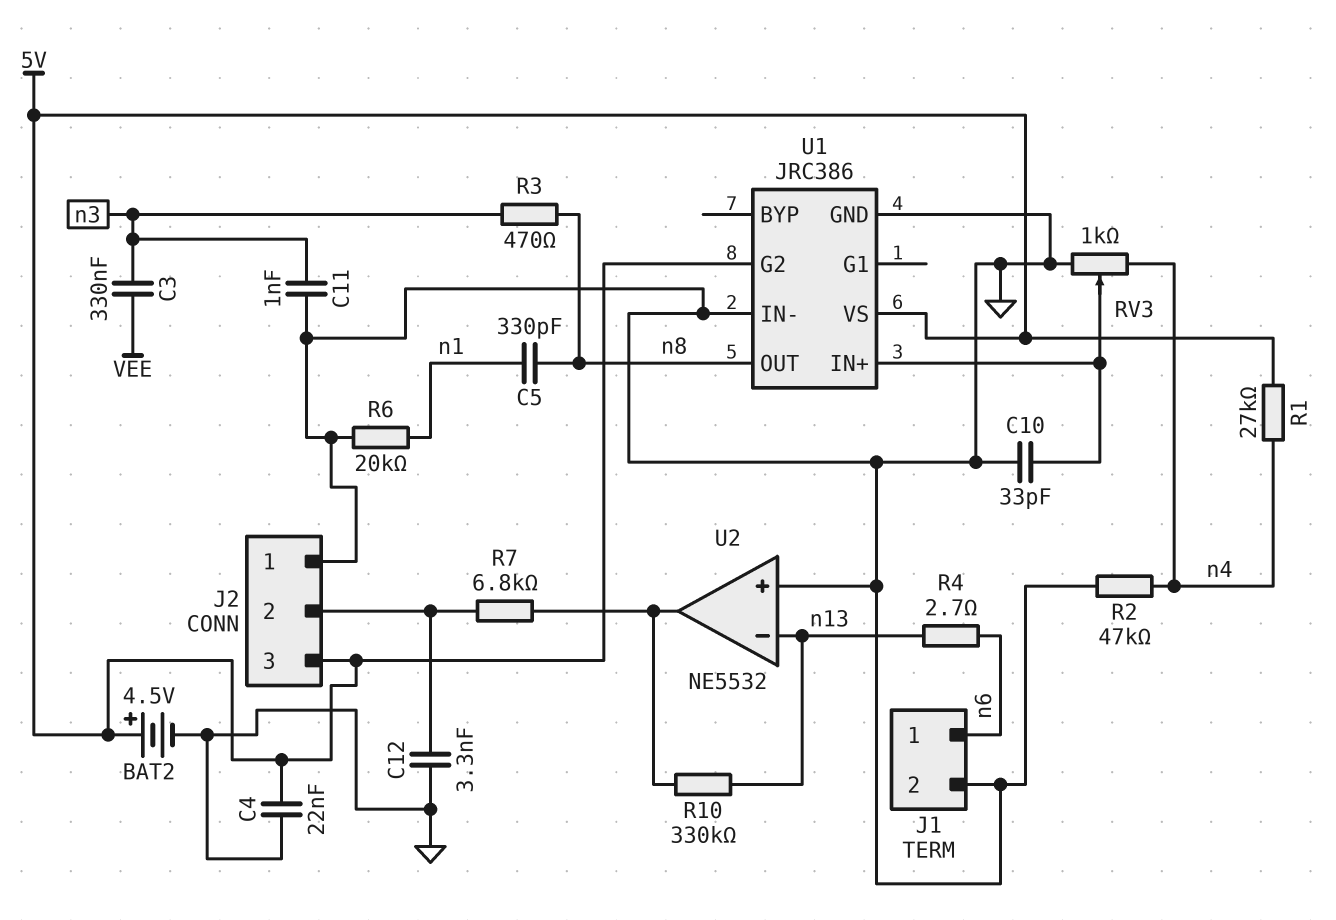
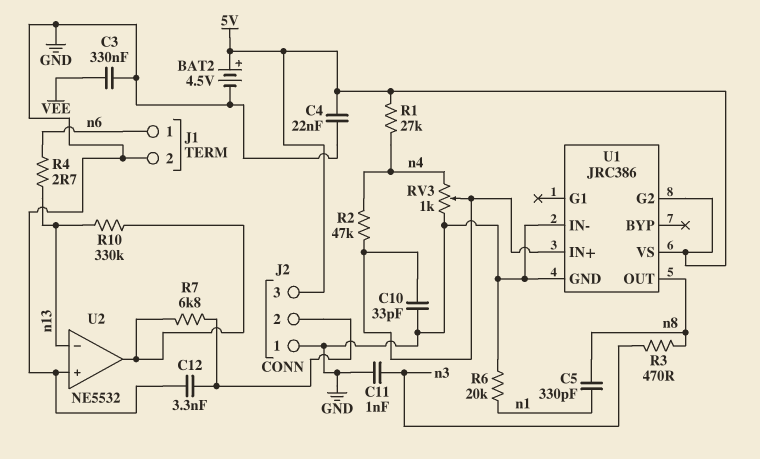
C3: 330nF (VEE, n3) -> 330nF (GND, VEE)
R2: 47k (GND, n4) -> 47k (U1/IN+, n4)

